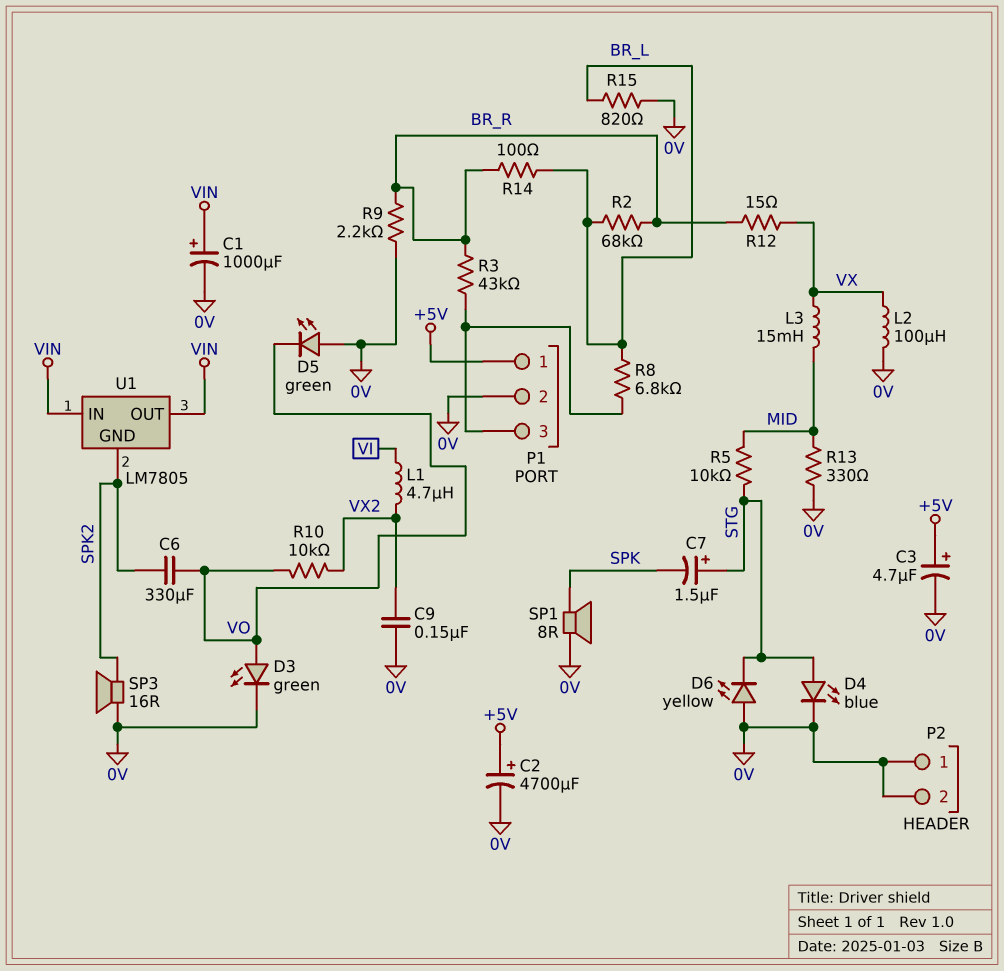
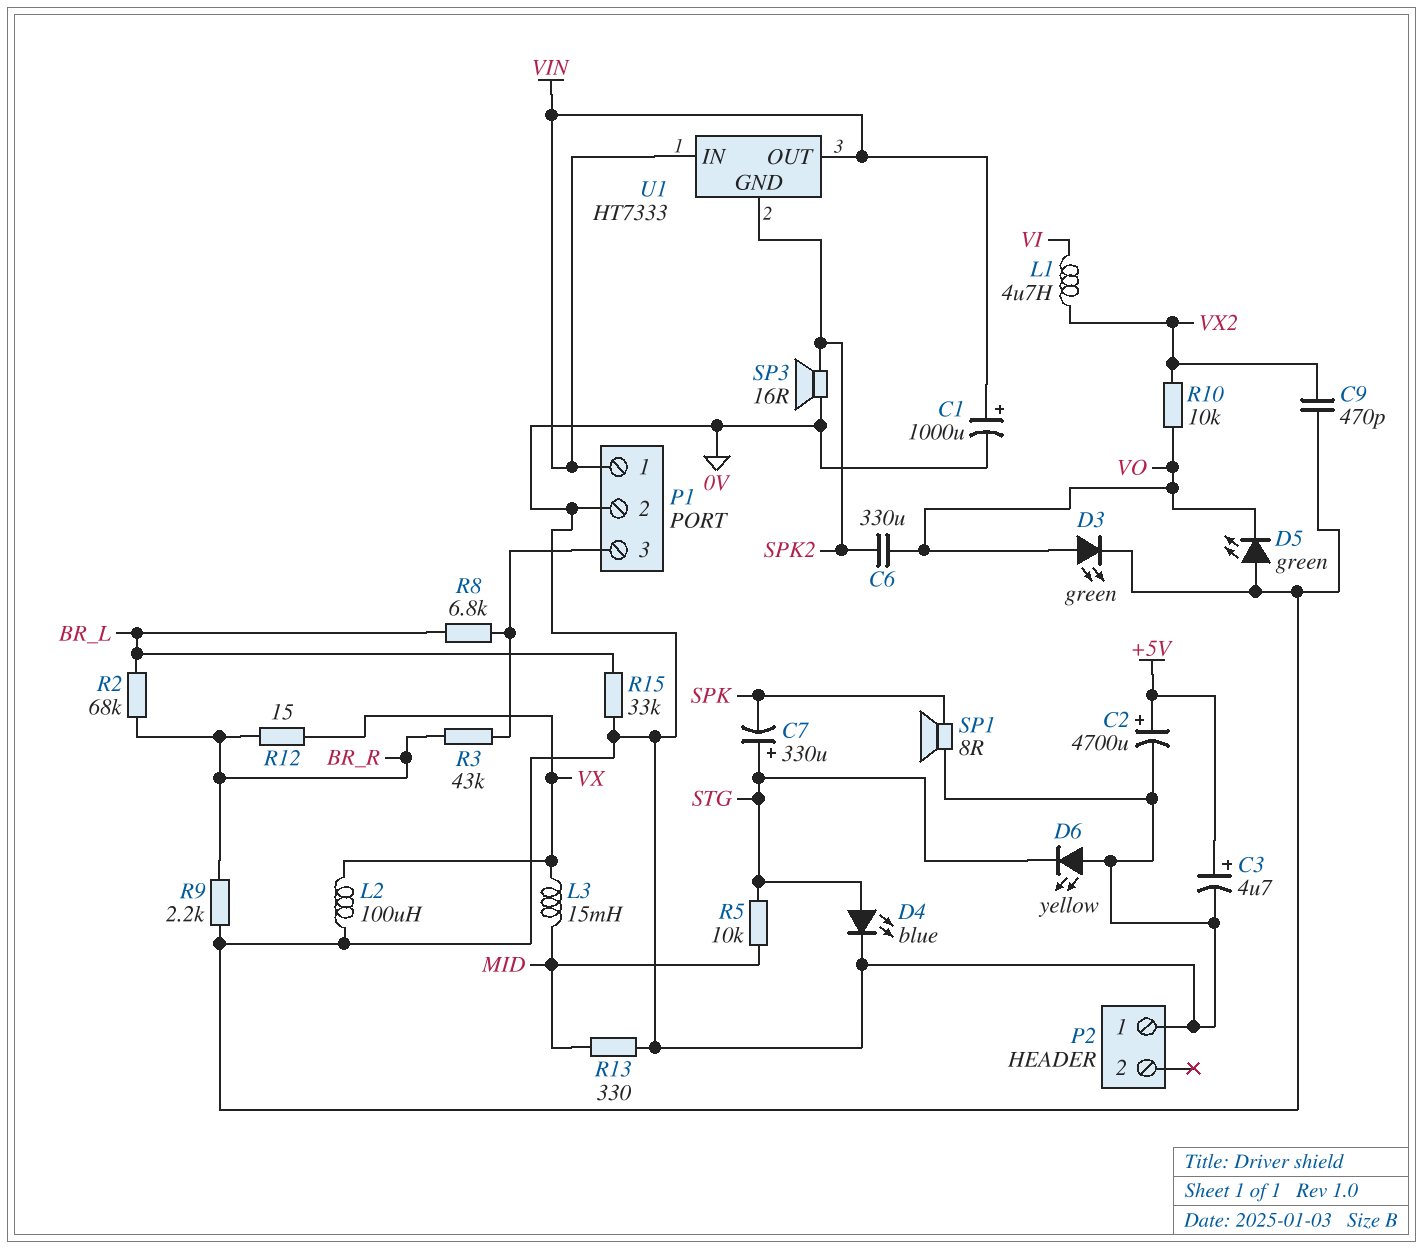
C7: 1.5uF (plus STG, minus SPK) -> 330uF (plus STG, minus SPK)
C9: 150nF (0V, VX2) -> 470pF (0V, VX2)
P1 pin 1: +5V -> VIN
P2 pin 2: 0V -> none
R14: 100 (BR_L, BR_R) -> none
R15: 820 (0V, BR_L) -> 33k (0V, BR_L)
U1: LM7805 -> HT7333

